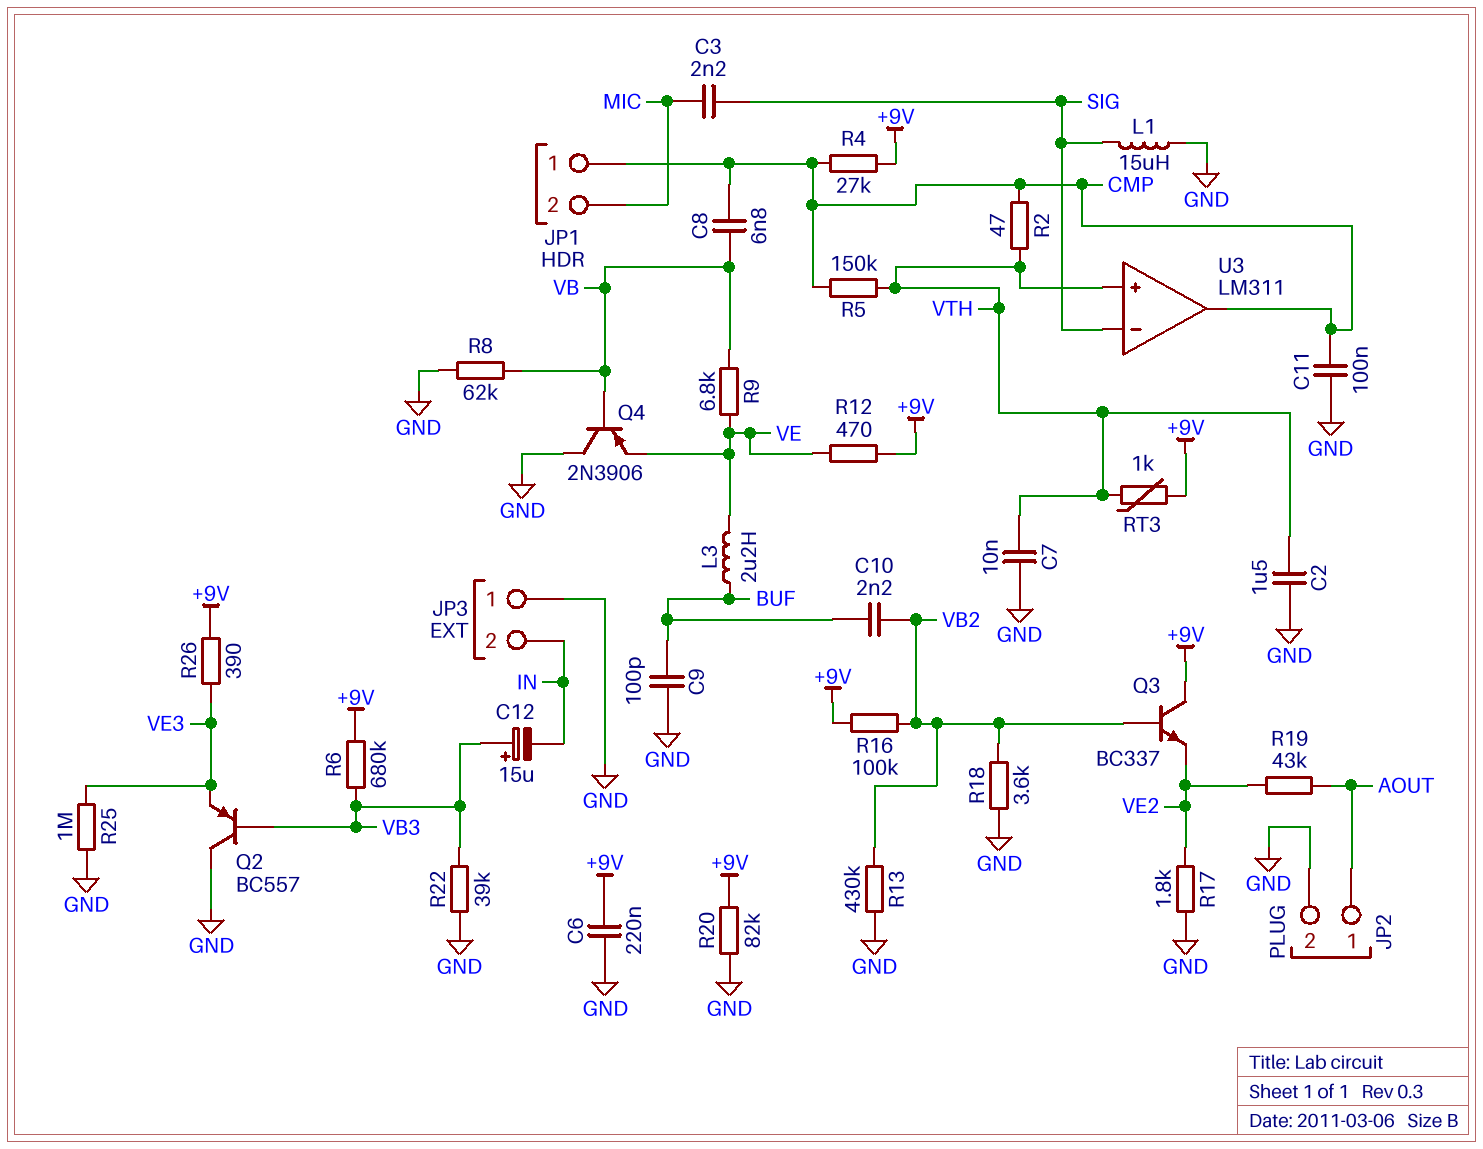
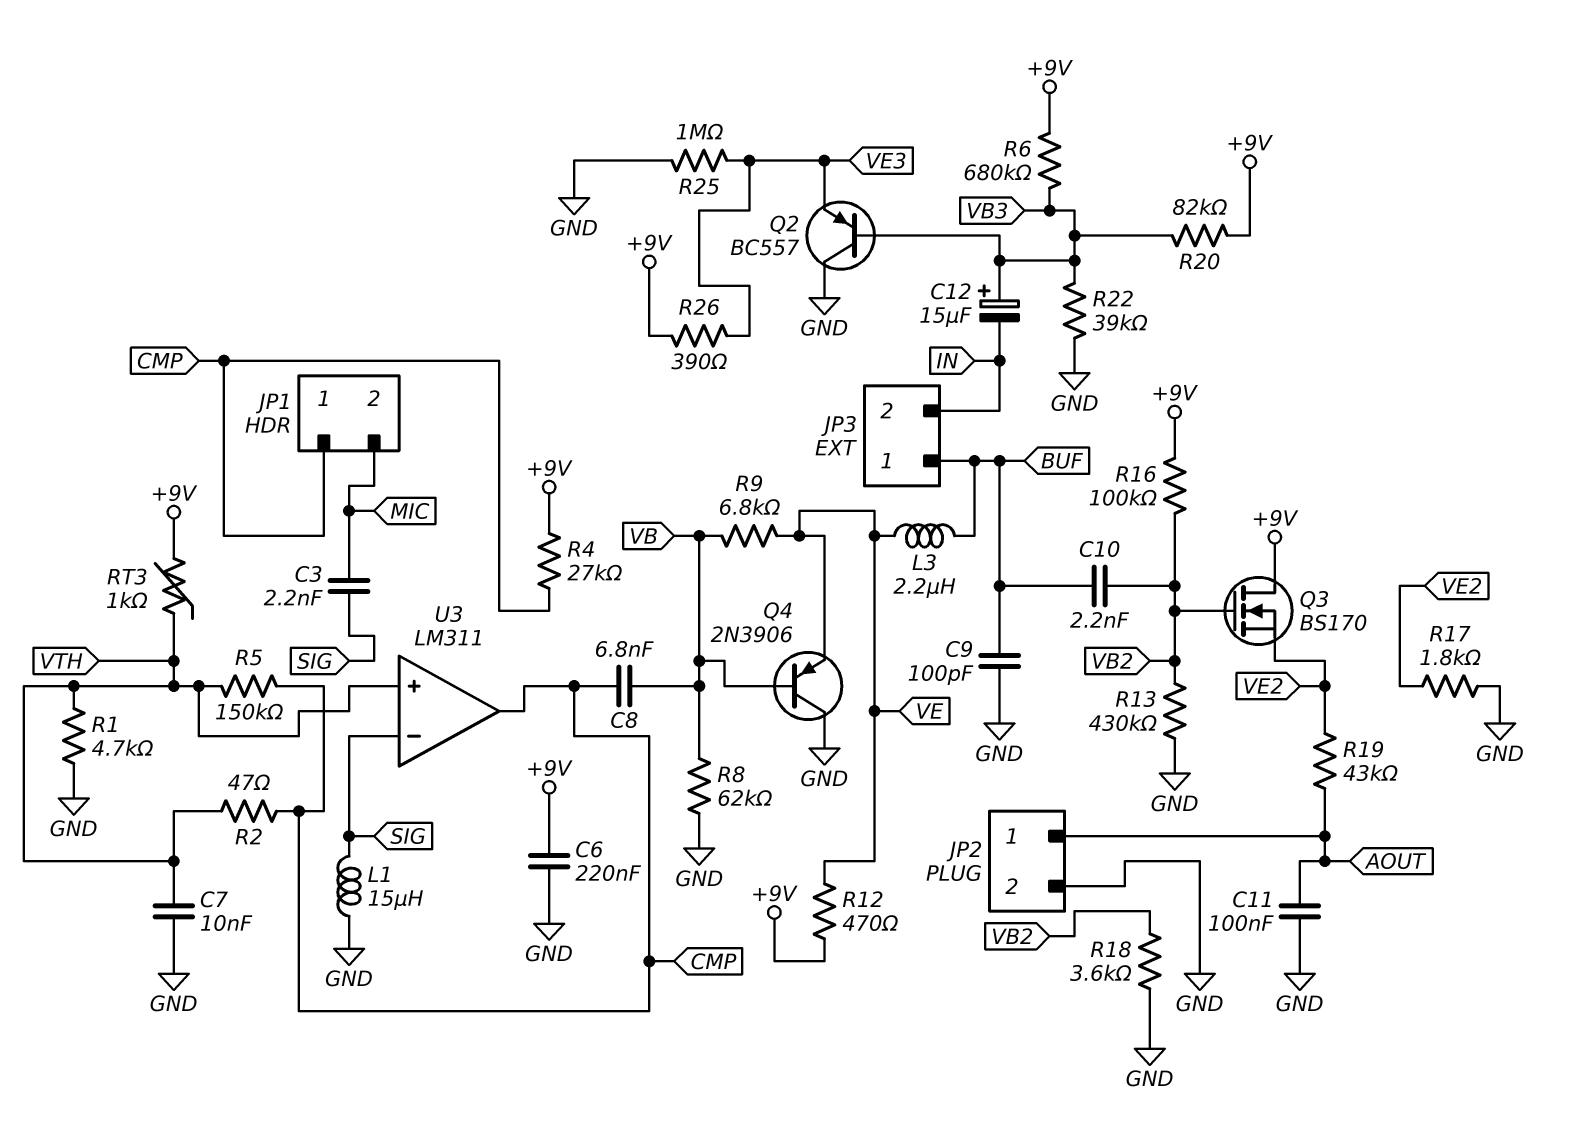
C2: 1.5uF (GND, VTH) -> none
C11: 100nF (CMP, GND) -> 100nF (AOUT, GND)
JP3 pin 1: GND -> BUF
Q3: NPN BC337 (B VB2, C +9V, E VE2) -> NMOS BS170 (G VB2, D +9V, S VE2)
R1: none -> 4.7k (GND, VTH)
R20: 82k (+9V, GND) -> 82k (+9V, VB3)

